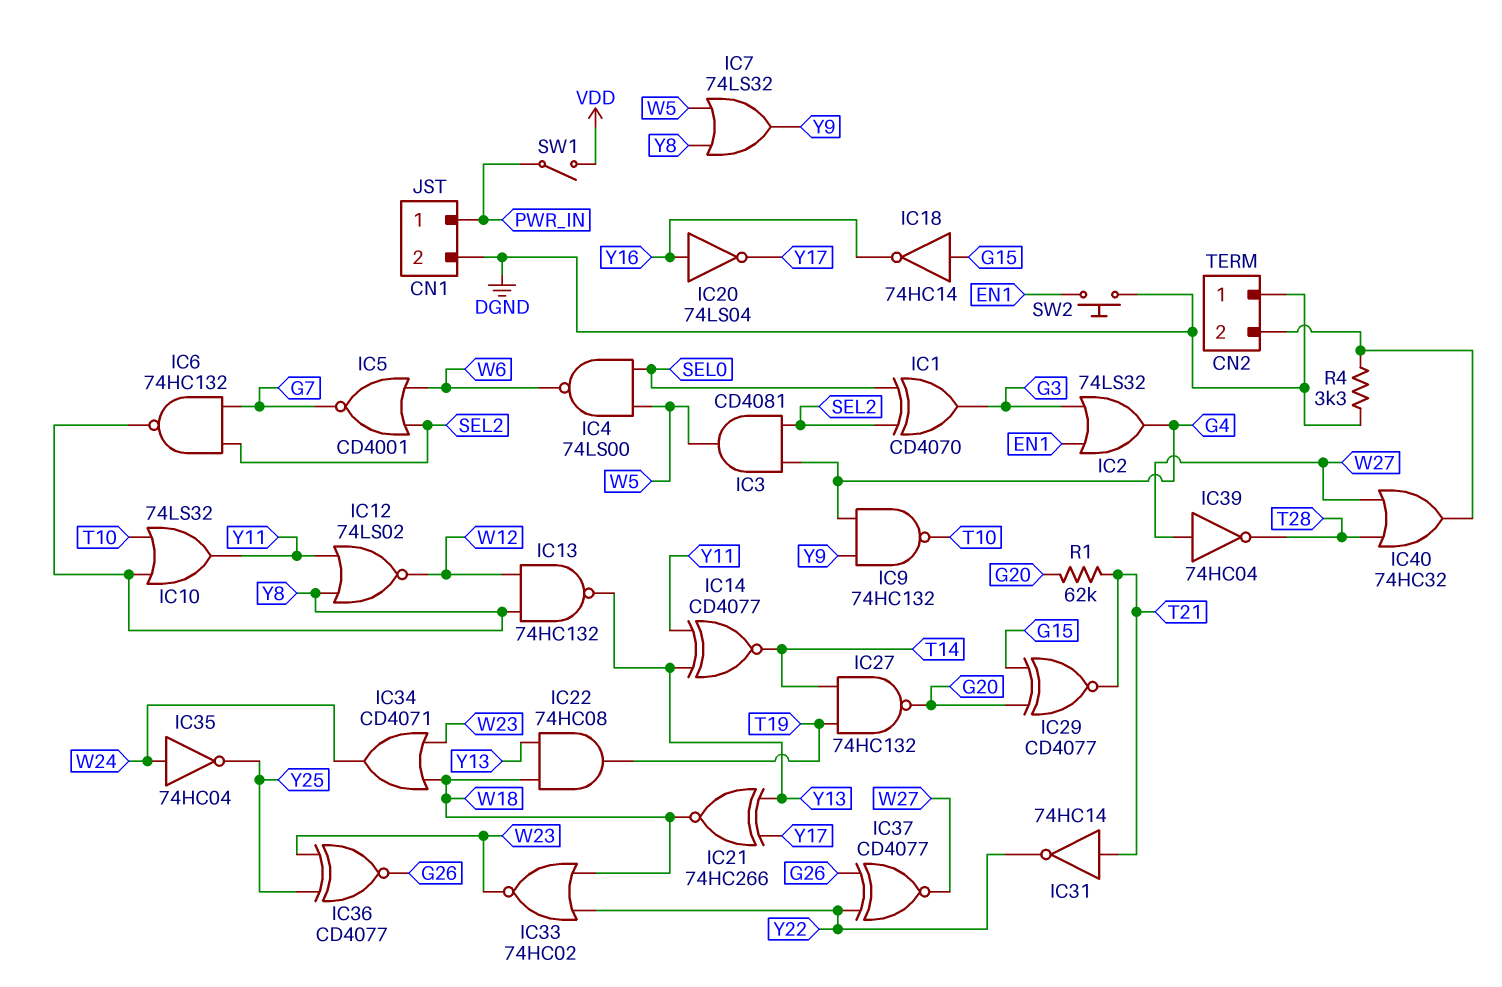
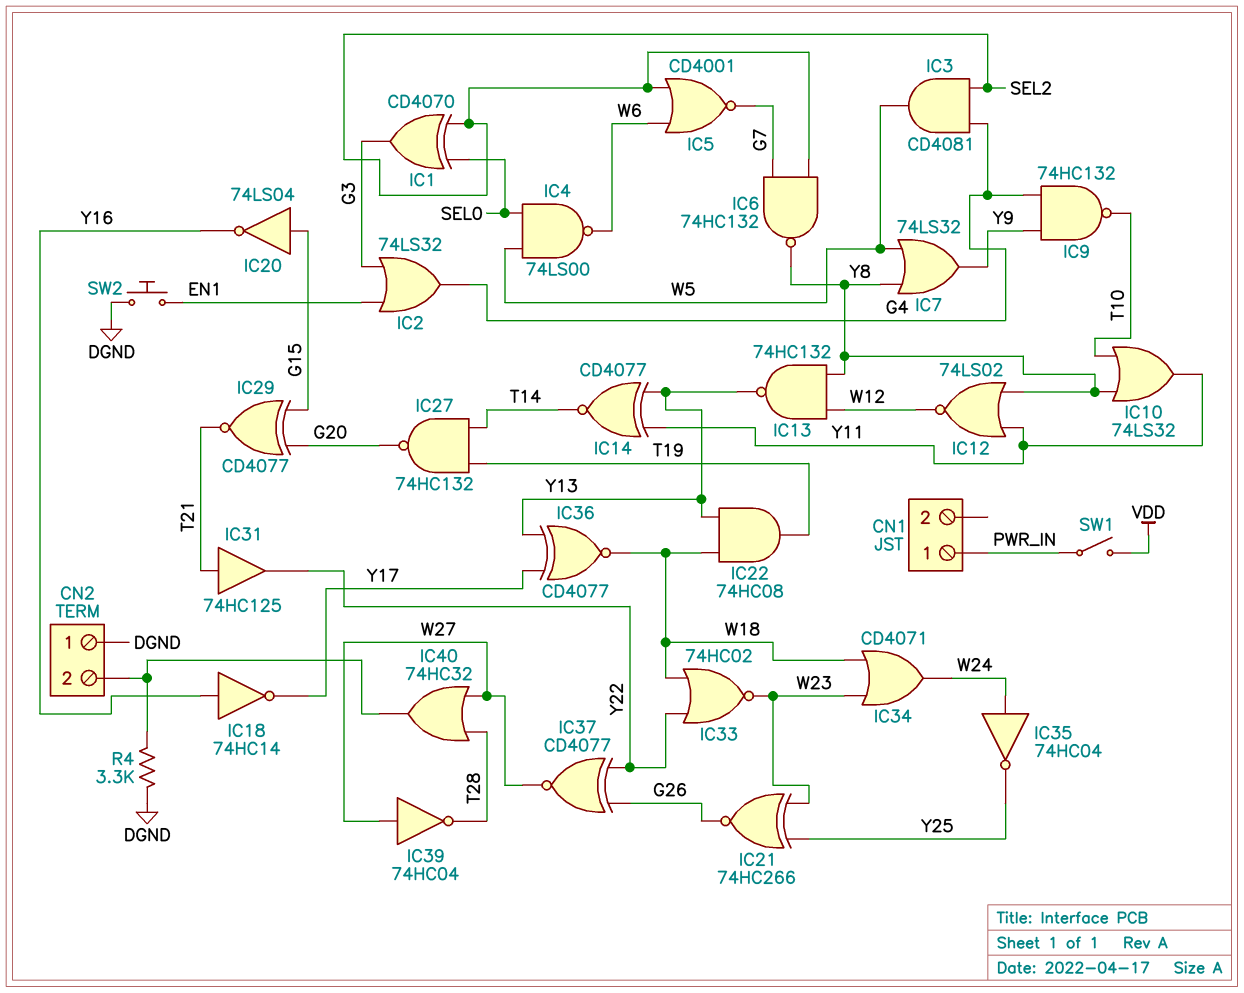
CN1 pin 2: DGND -> none
IC18: NOT 74HC14 (in G15, out Y16) -> NOT 74HC14 (in Y16, out Y17)
IC20: NOT 74LS04 (in Y16, out Y17) -> NOT 74LS04 (in G15, out Y16)
IC21: XNOR 74HC266 (in Y13, in Y17, out W18) -> XNOR 74HC266 (in W23, in Y25, out G26)
IC31: NOT 74HC14 (in T21, out Y22) -> buffer 74HC125 (in T21, out Y22)
IC36: XNOR CD4077 (in W23, in Y25, out G26) -> XNOR CD4077 (in Y13, in Y17, out W18)
R1: 62k (G20, T21) -> none

